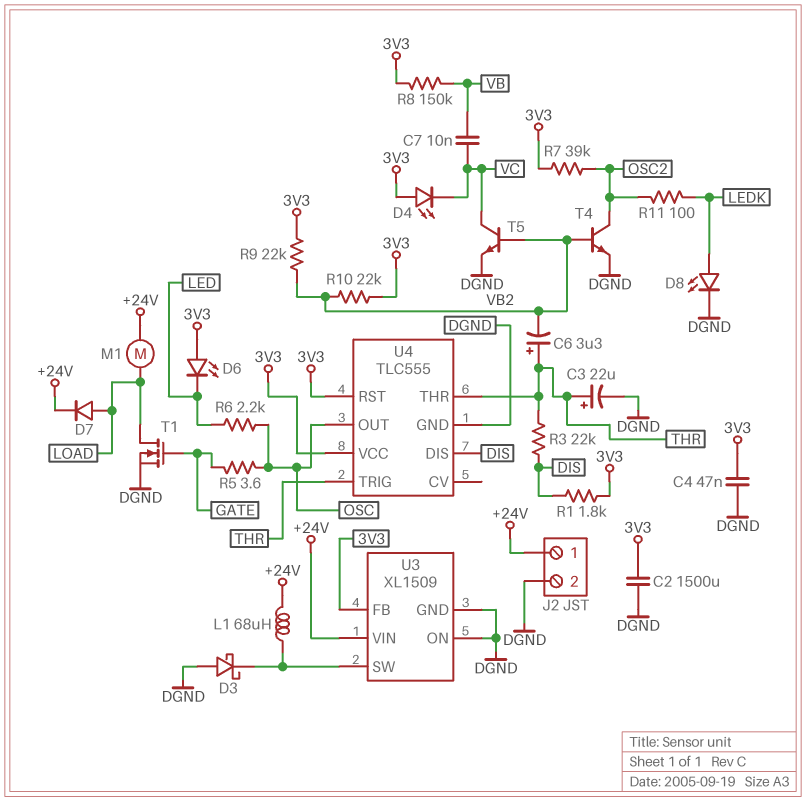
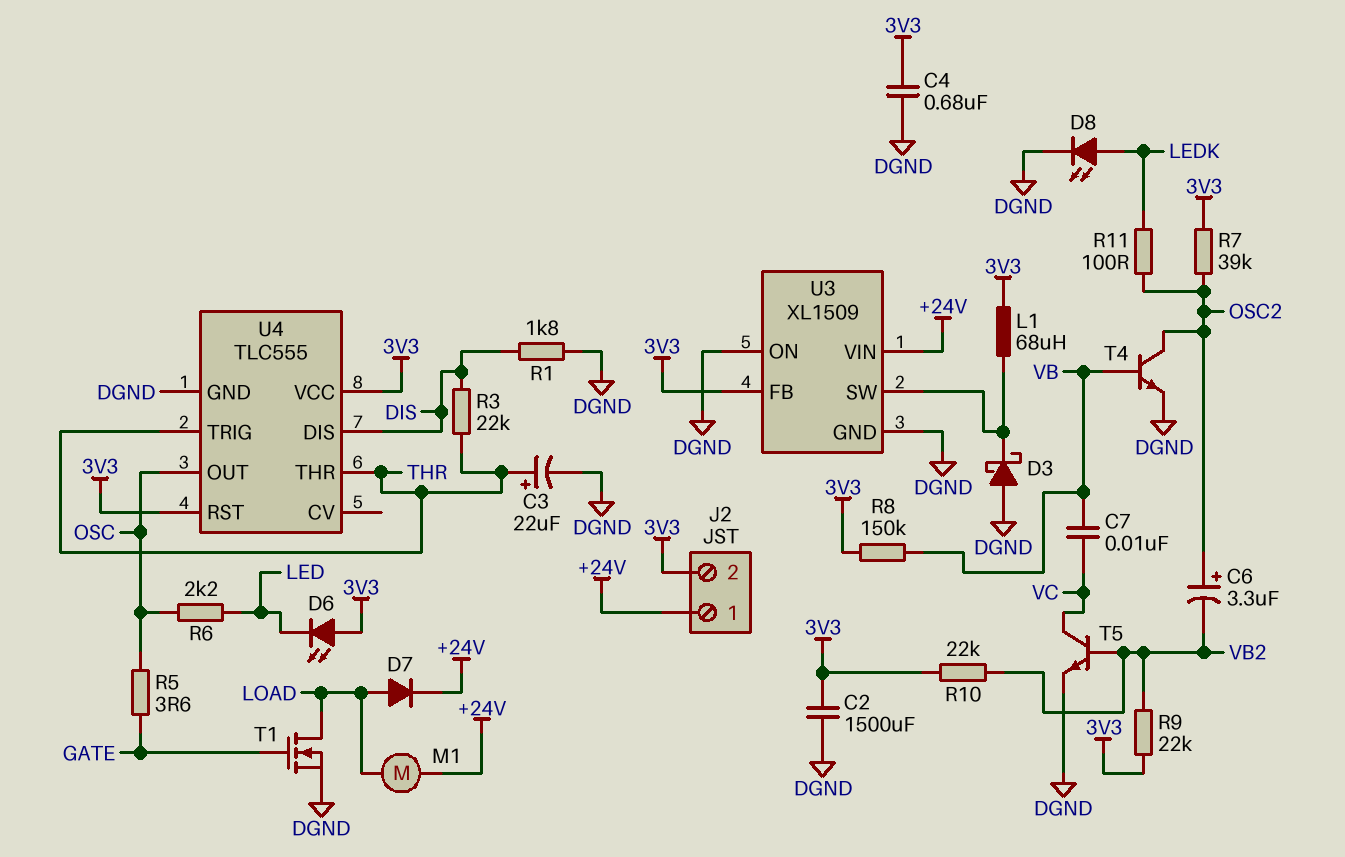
C4: 47nF (3V3, DGND) -> 680nF (3V3, DGND)
C6: 3.3uF (plus THR, minus VB2) -> 3.3uF (plus OSC2, minus VB2)
D4: LED (A 3V3, K VC) -> none
J2 pin 2: DGND -> 3V3
L1: 68uH (+24V, U3/SW) -> 68uH (3V3, U3/SW)
R1: 1.8k (3V3, DIS) -> 1.8k (DGND, DIS)
T4: NPN (B VB2, C OSC2, E DGND) -> NPN (B VB, C OSC2, E DGND)

